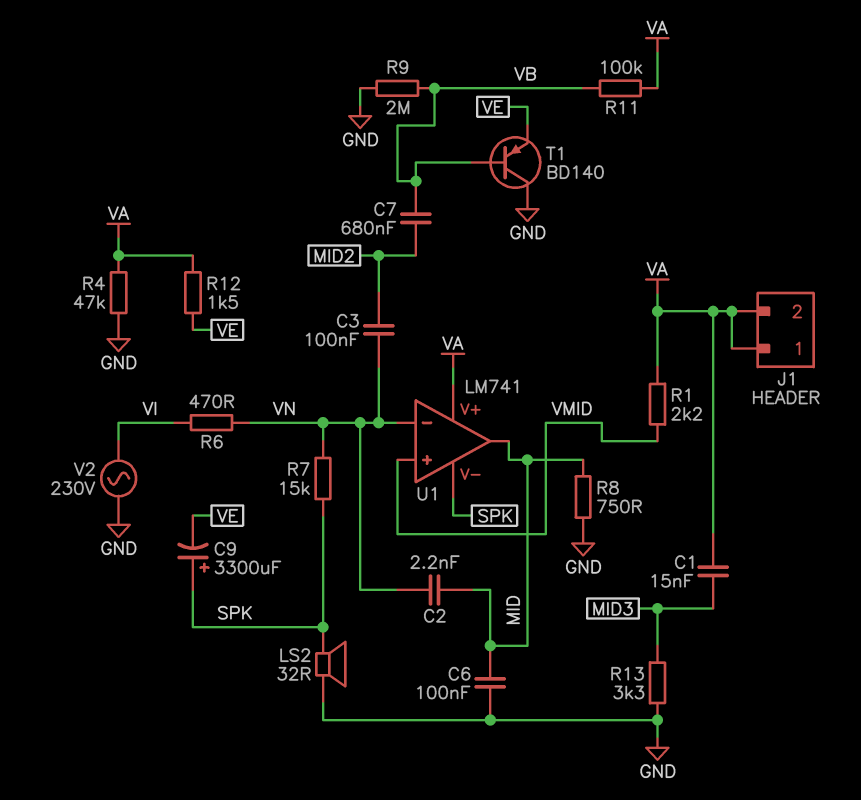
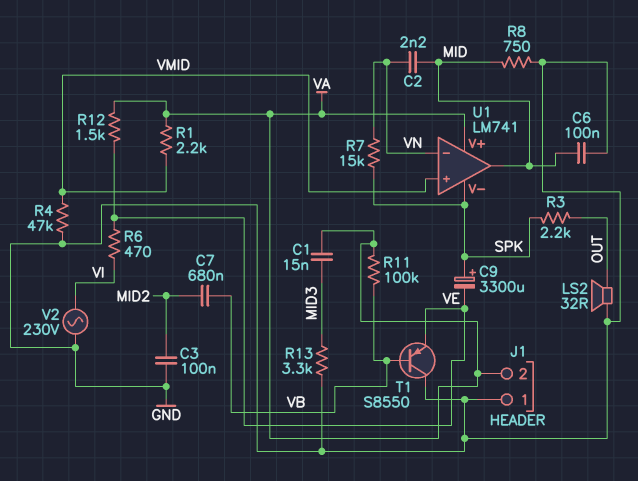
C3: 100nF (MID2, VN) -> 100nF (GND, MID2)
J1 pin 1: VA -> GND
LS2: speaker 32R (GND, SPK) -> speaker 32R (GND, OUT)
R3: none -> 2.2k (OUT, SPK)
R4: 47k (GND, VA) -> 47k (GND, VMID)
R6: 470 (VI, VN) -> 470 (VE, VI)
R9: 2M (GND, VB) -> none
T1: PNP BD140 (B VB, C GND, E VE) -> PNP S8550 (B VB, C GND, E VE)

